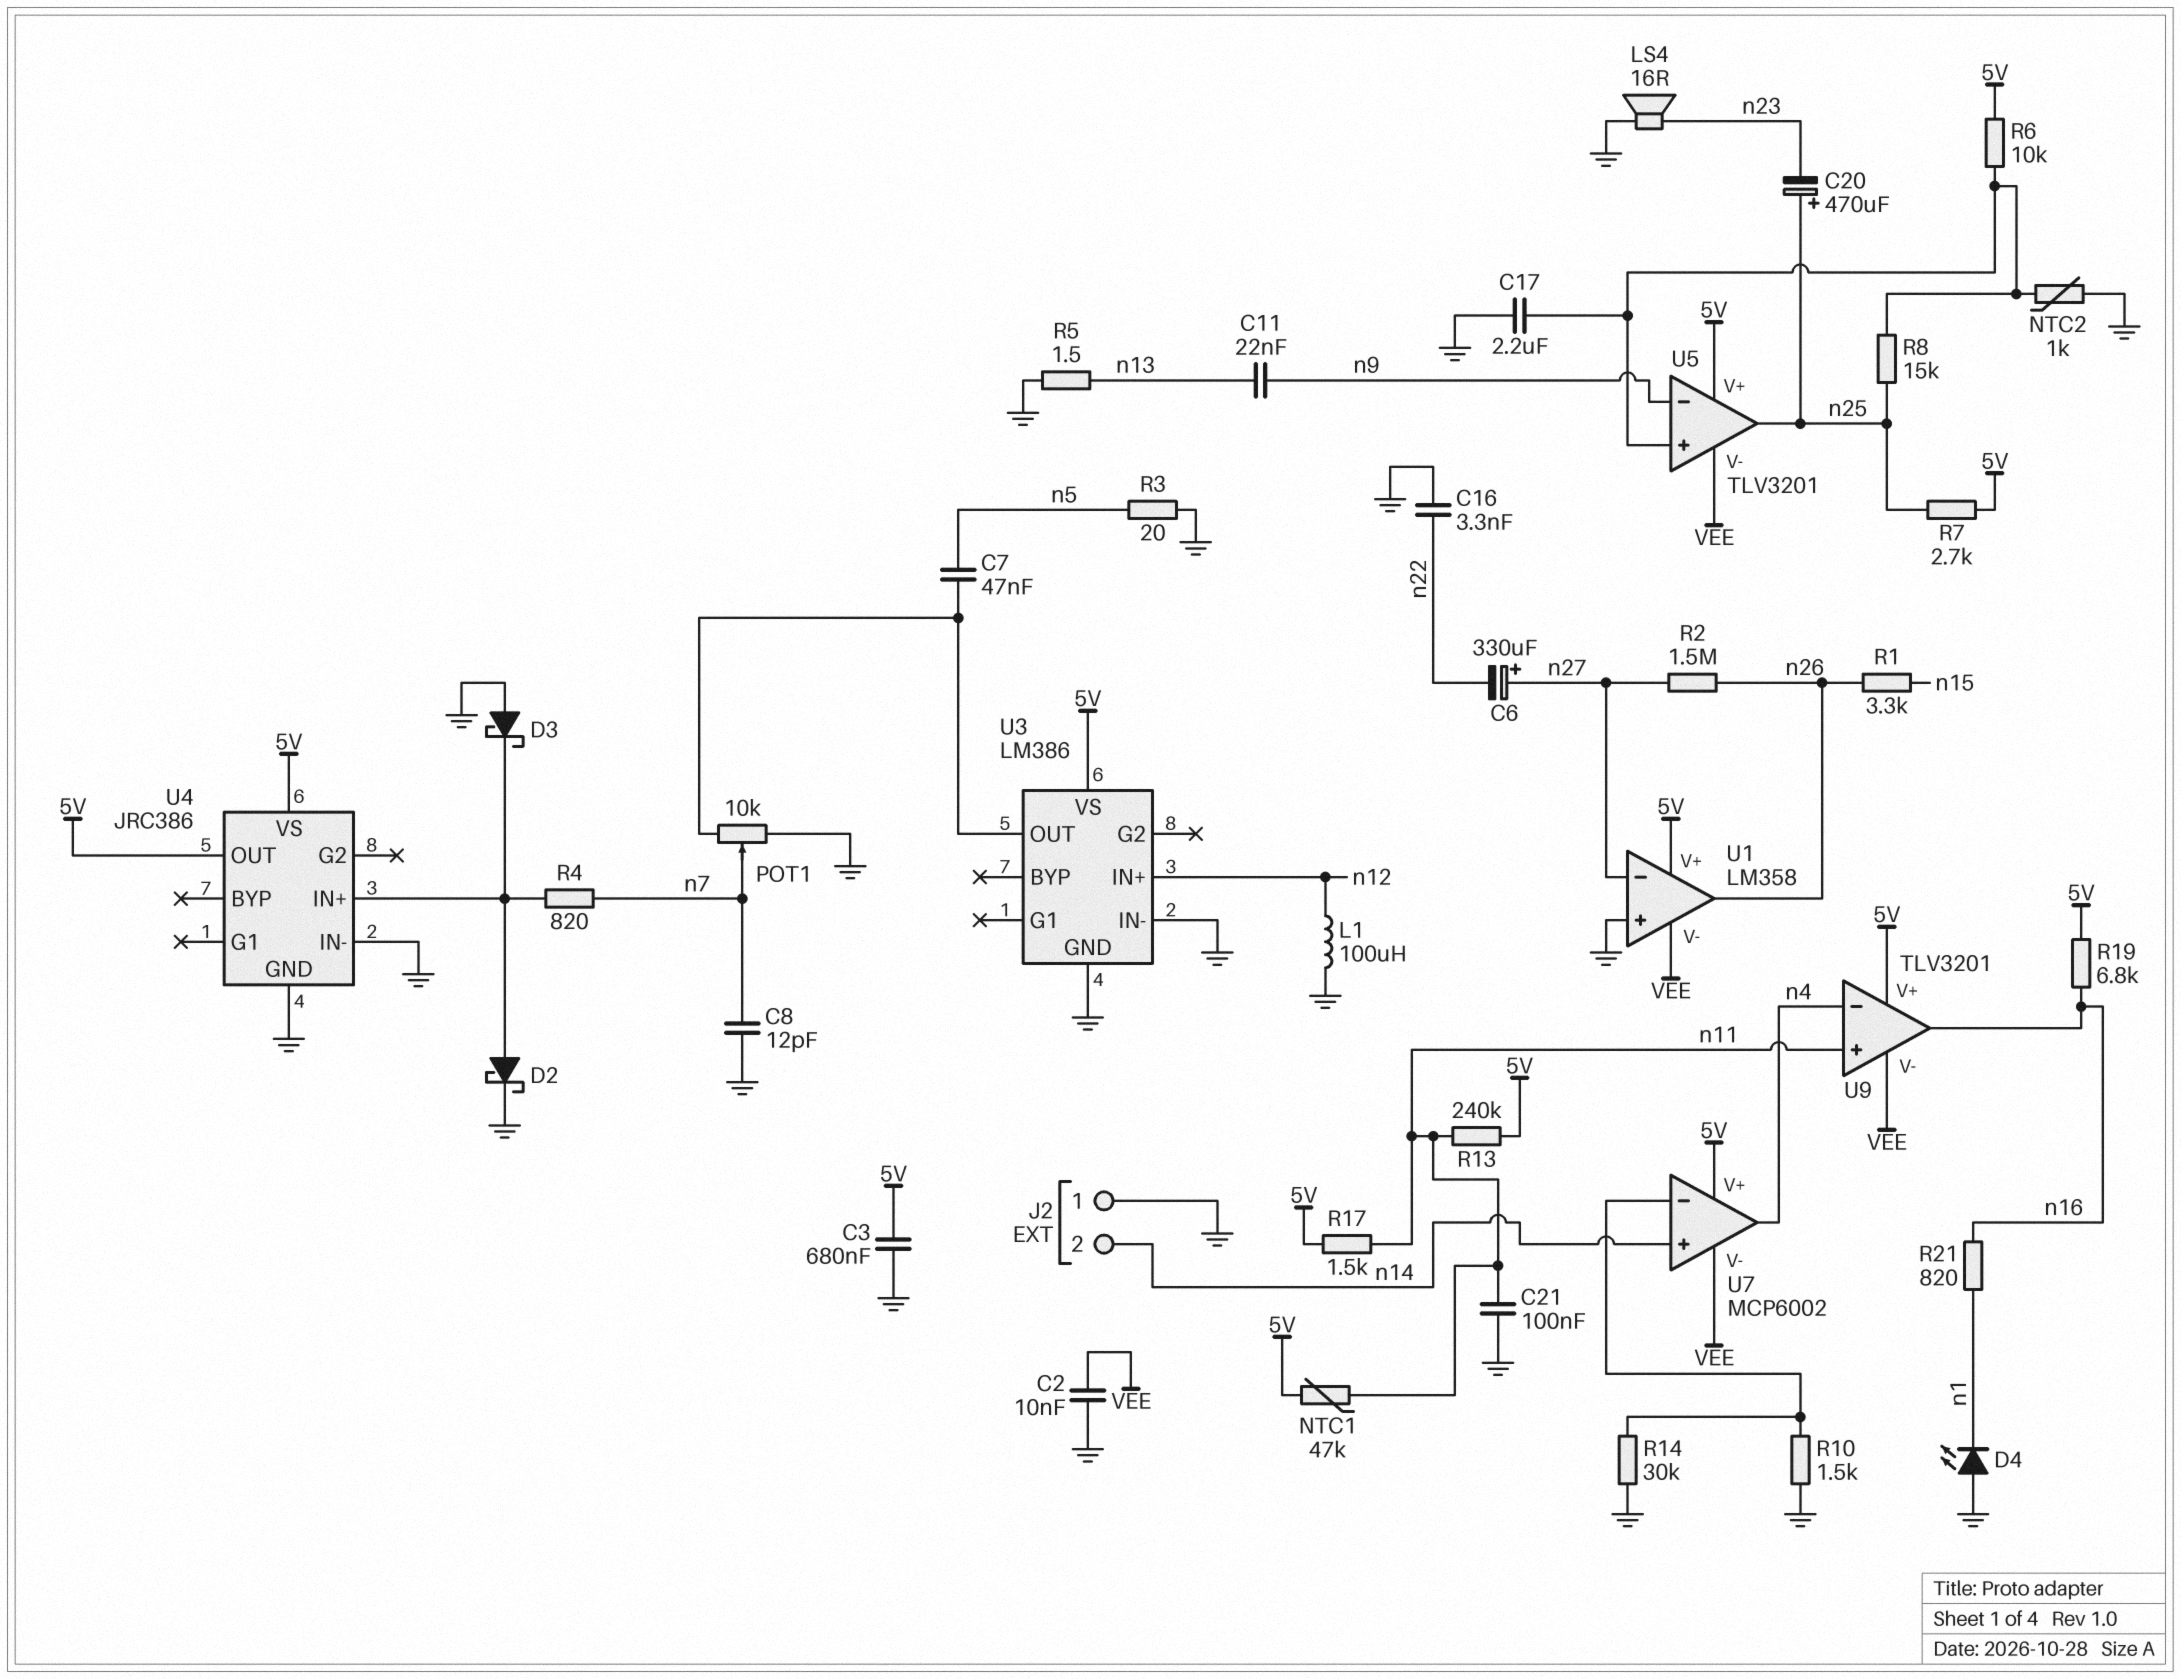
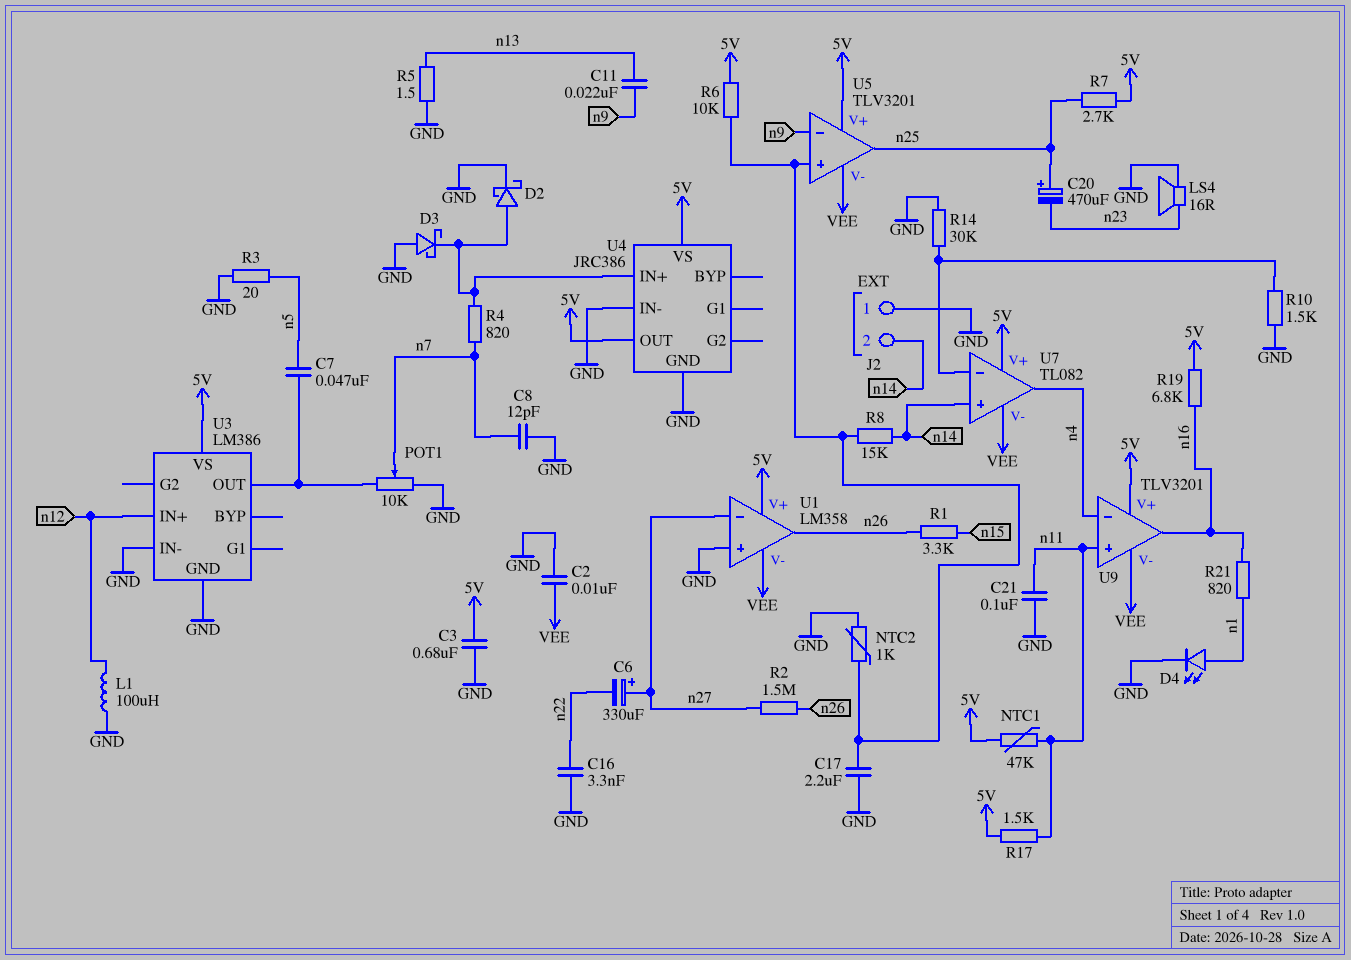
D4: LED (A GND, K n1) -> LED (A n1, K GND)
R8: 15k (U5/in+, n25) -> 15k (U5/in+, n14)
R13: 240k (5V, n11) -> none
U7: MCP6002 -> TL082

